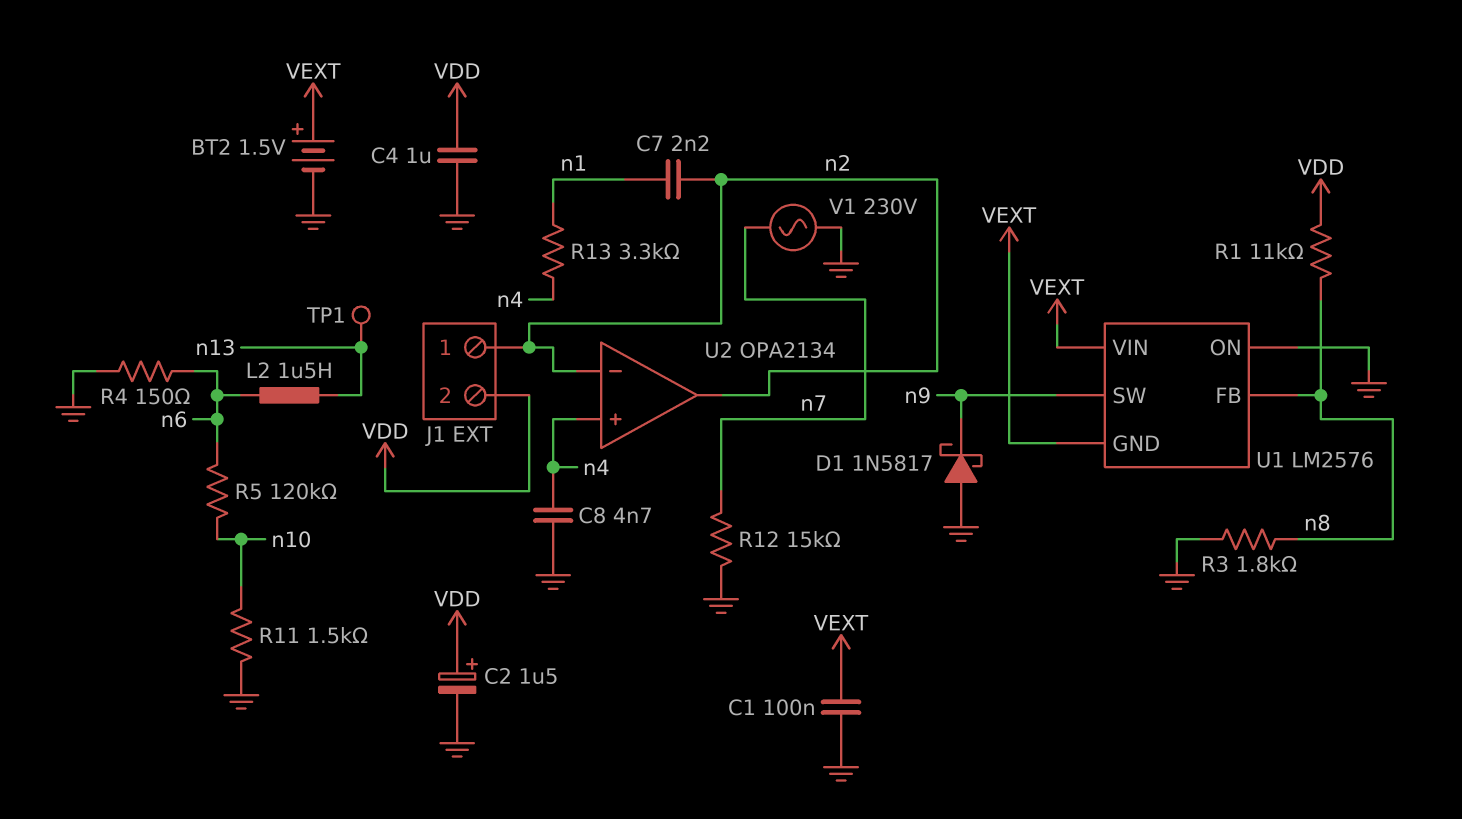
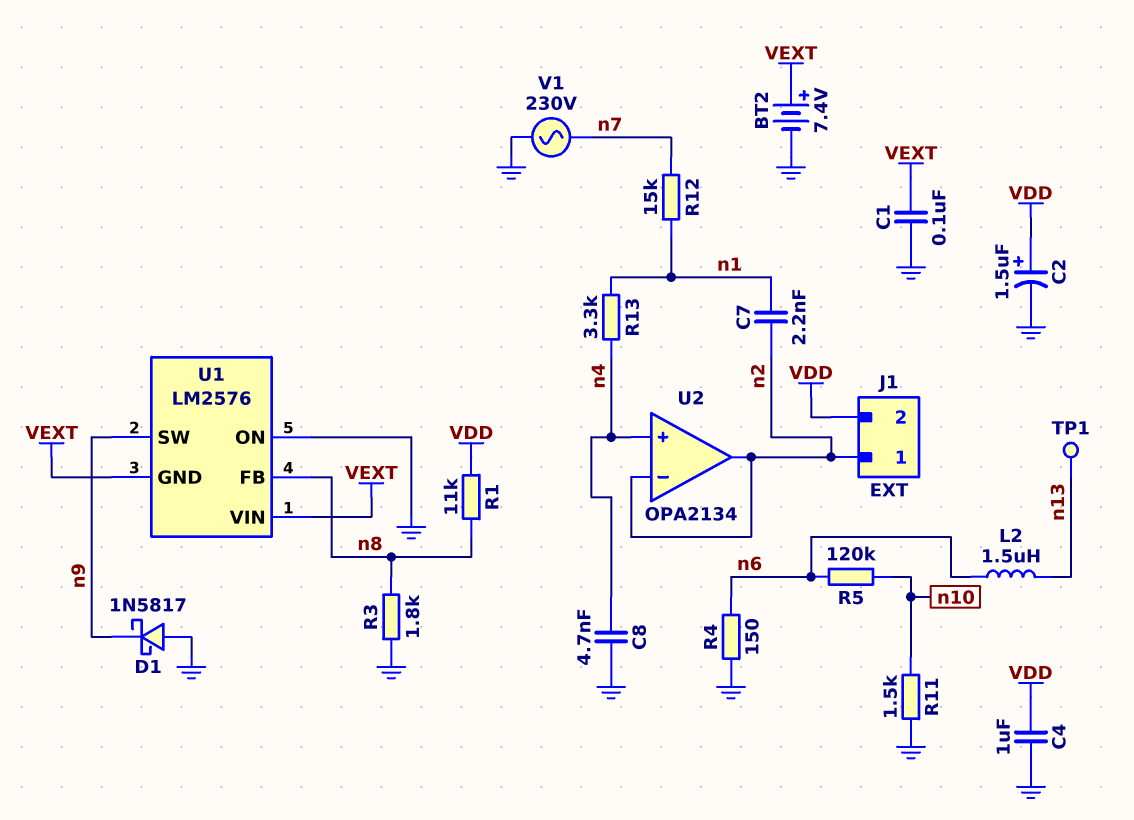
BT2: 1.5V (plus VEXT, minus GND) -> 7.4V (plus VEXT, minus GND)
R12: 15k (GND, n7) -> 15k (n1, n7)

